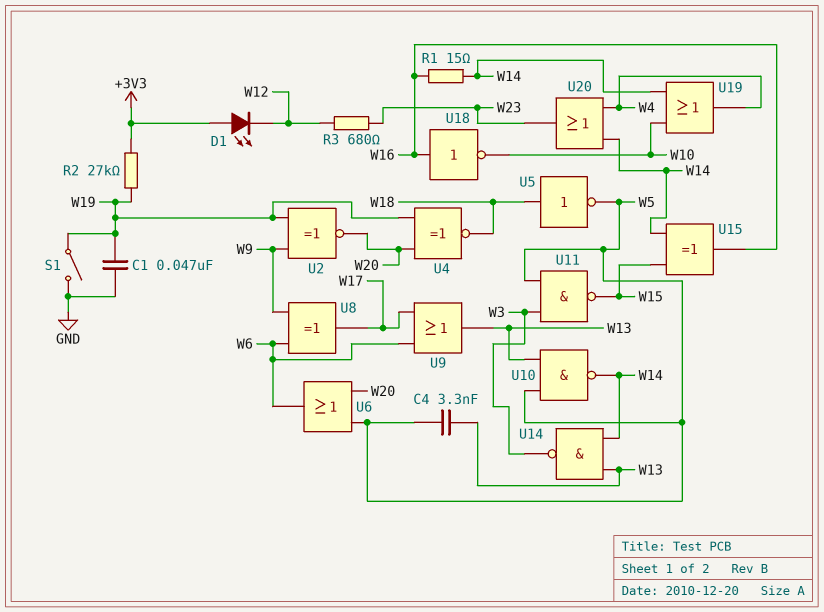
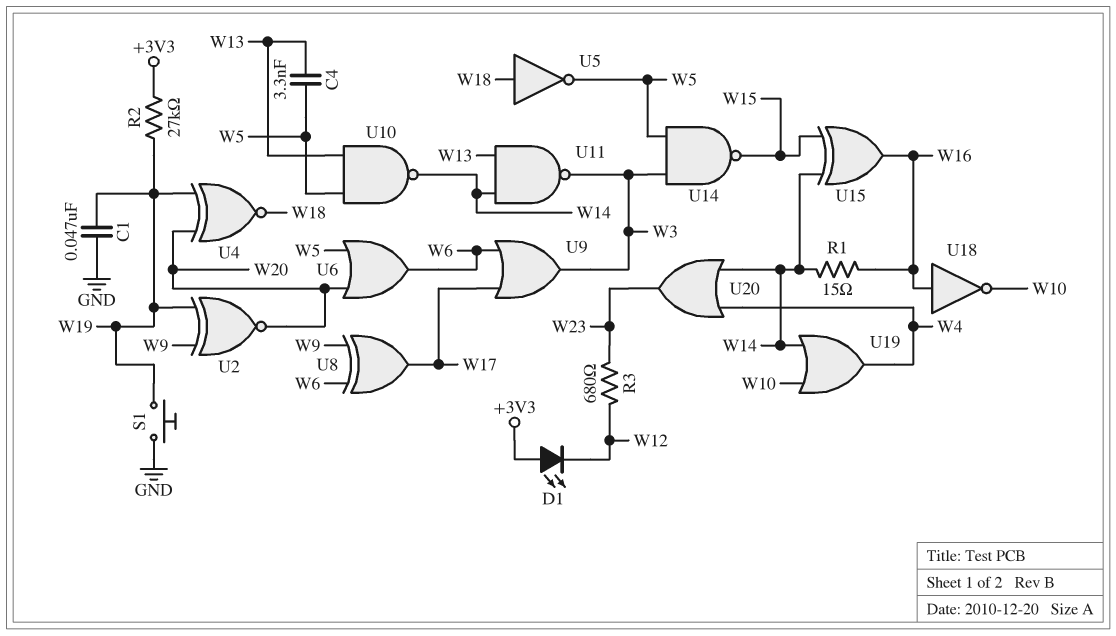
S1: switch (GND, W19) -> button (GND, W19)
U9: OR (in W6, in W17, out W13) -> OR (in W6, in W17, out W3)
U11: NAND (in W3, in W5, out W15) -> NAND (in W13, in W14, out W3)
U14: NAND (in W13, in W14, out W3) -> NAND (in W3, in W5, out W15)

